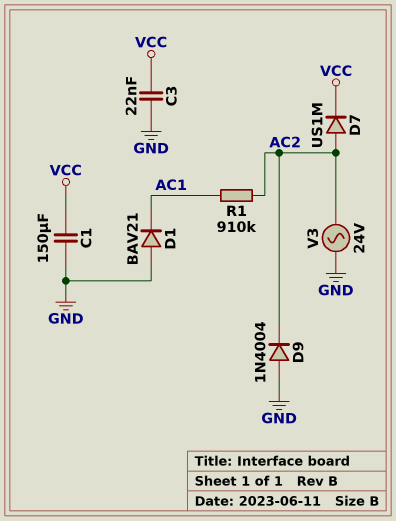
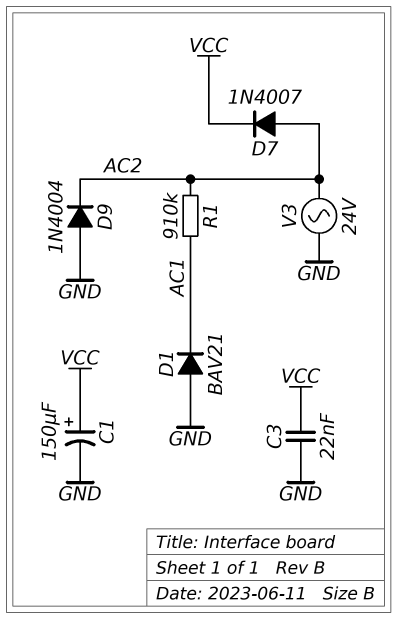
C1: 150uF (GND, VCC) -> 150uF (plus VCC, minus GND)
D7: diode US1M (A AC2, K VCC) -> diode 1N4007 (A AC2, K VCC)

